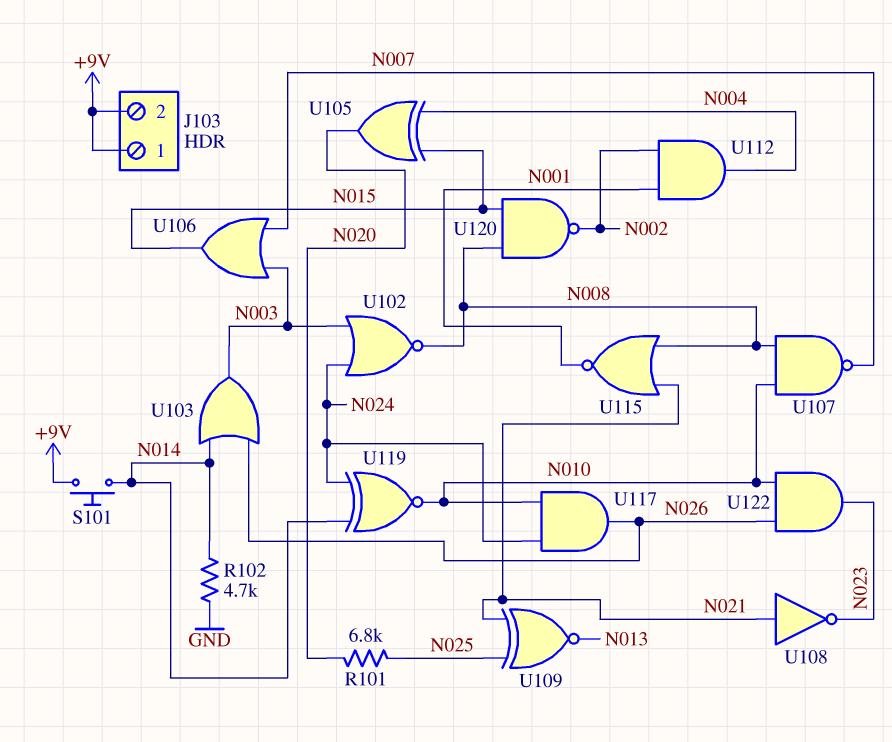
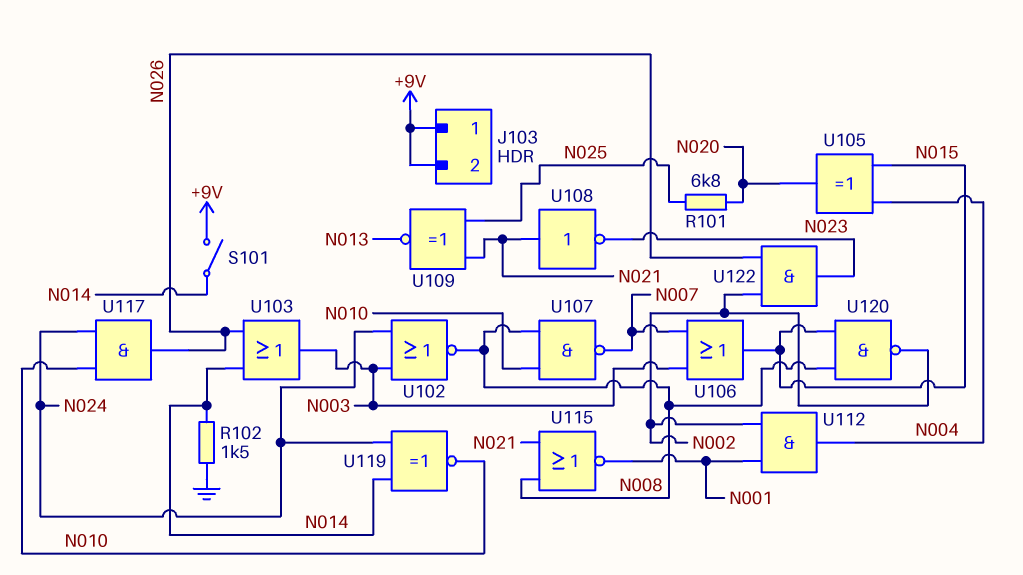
R102: 4.7k (GND, N014) -> 1.5k (GND, N014)
S101: button (+9V, N014) -> switch (+9V, N014)
U122: AND (in N010, in N026, out N023) -> AND (in N002, in N026, out N023)

